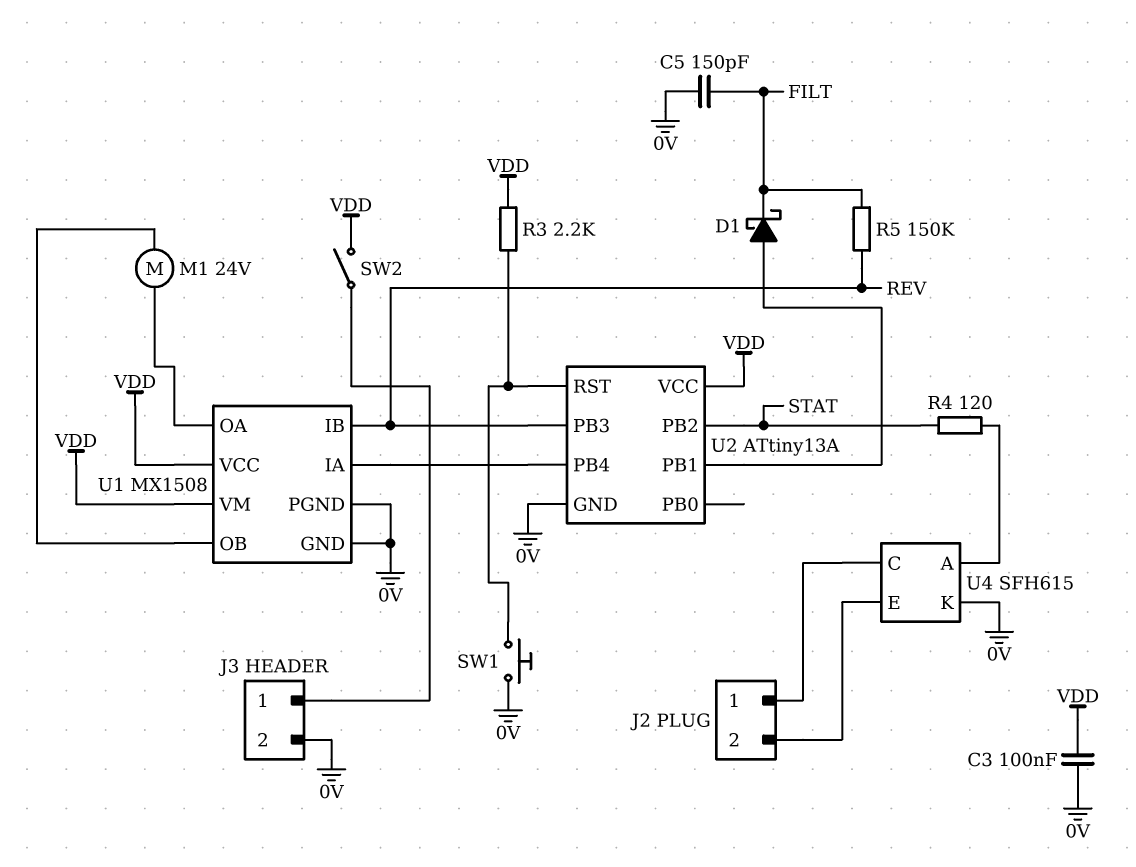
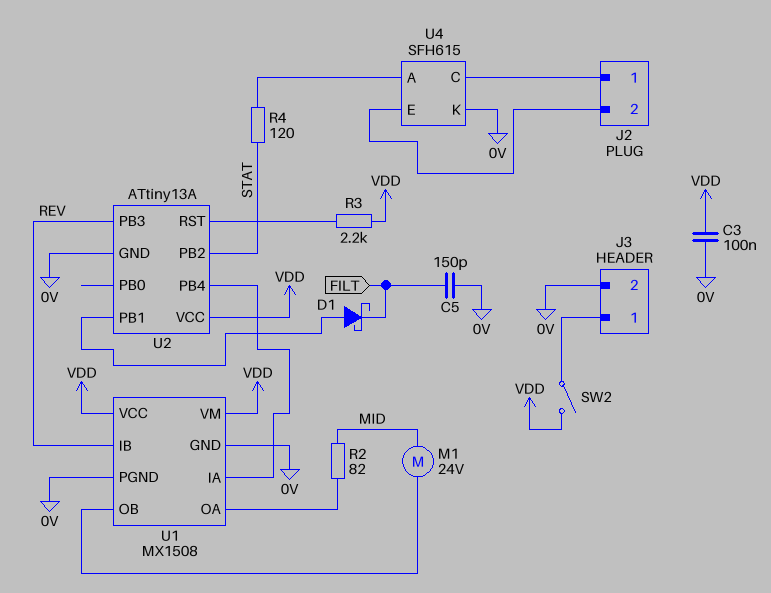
M1: motor 24V (U1/OA, U1/OB) -> motor 24V (MID, U1/OB)
R2: none -> 82 (MID, U1/OA)
R5: 150k (FILT, REV) -> none
SW1: button (0V, U2/RST) -> none

